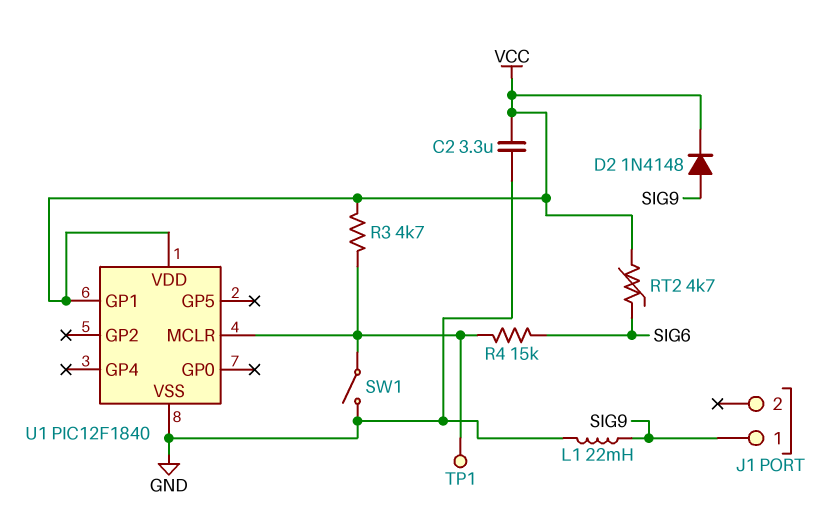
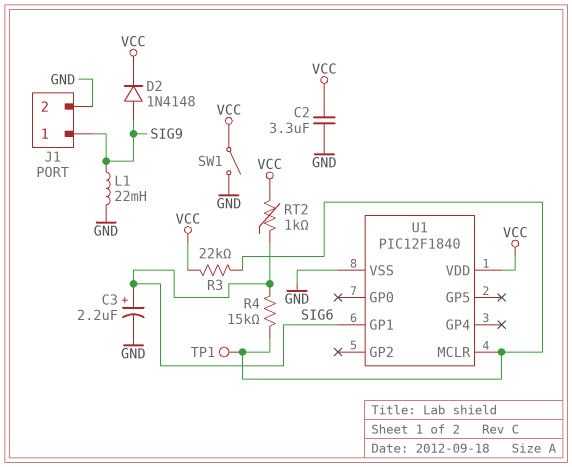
C3: none -> 2.2uF (plus SIG6, minus GND)
J1 pin 2: none -> GND
R3: 4.7k (U1/MCLR, VCC) -> 22k (U1/MCLR, VCC)
RT2: 4.7k (SIG6, VCC) -> 1k (SIG6, VCC)
SW1: switch (GND, U1/MCLR) -> switch (GND, VCC)
U1 pin GP1: VCC -> SIG6

